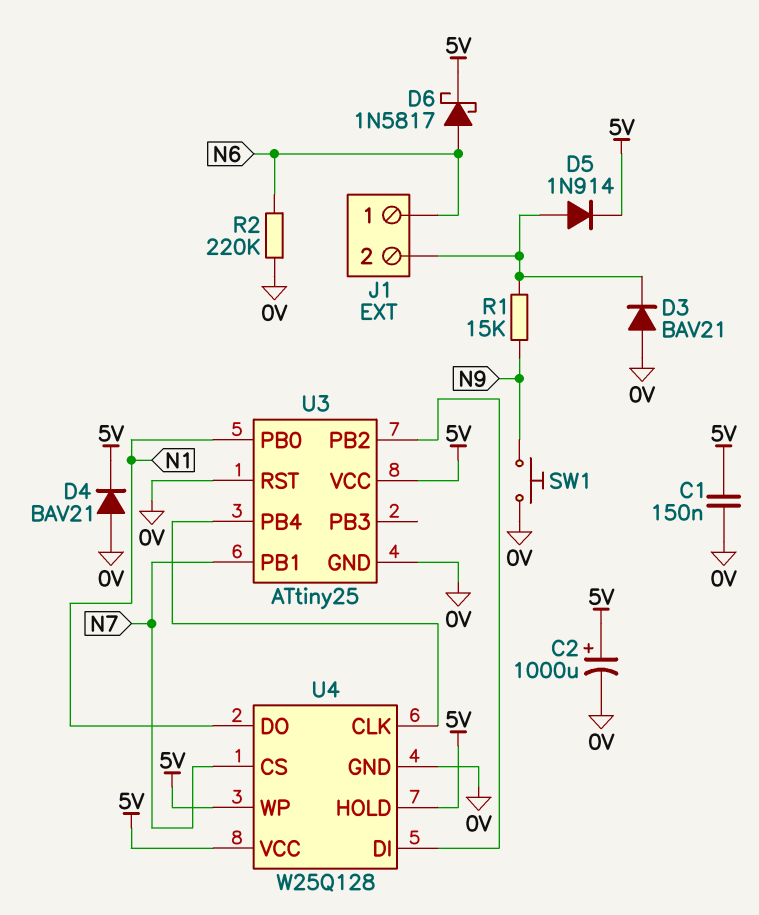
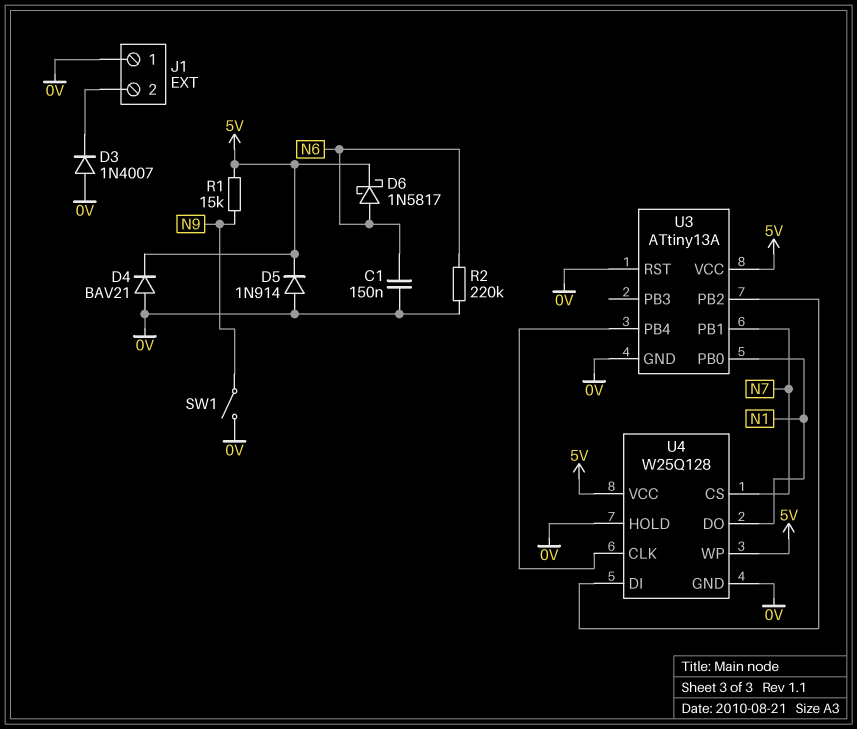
C1: 150nF (0V, 5V) -> 150nF (0V, N6)
C2: 1000uF (plus 5V, minus 0V) -> none
D3: diode BAV21 (A 0V, K J1/2) -> diode 1N4007 (A 0V, K J1/2)
D5: diode 1N914 (A J1/2, K 5V) -> diode 1N914 (A 0V, K 5V)
J1 pin 1: N6 -> 0V
R1: 15k (J1/2, N9) -> 15k (5V, N9)
SW1: button (0V, N9) -> switch (0V, N9)
U3: ATtiny25 -> ATtiny13A
U4 pin HOLD: 5V -> 0V

